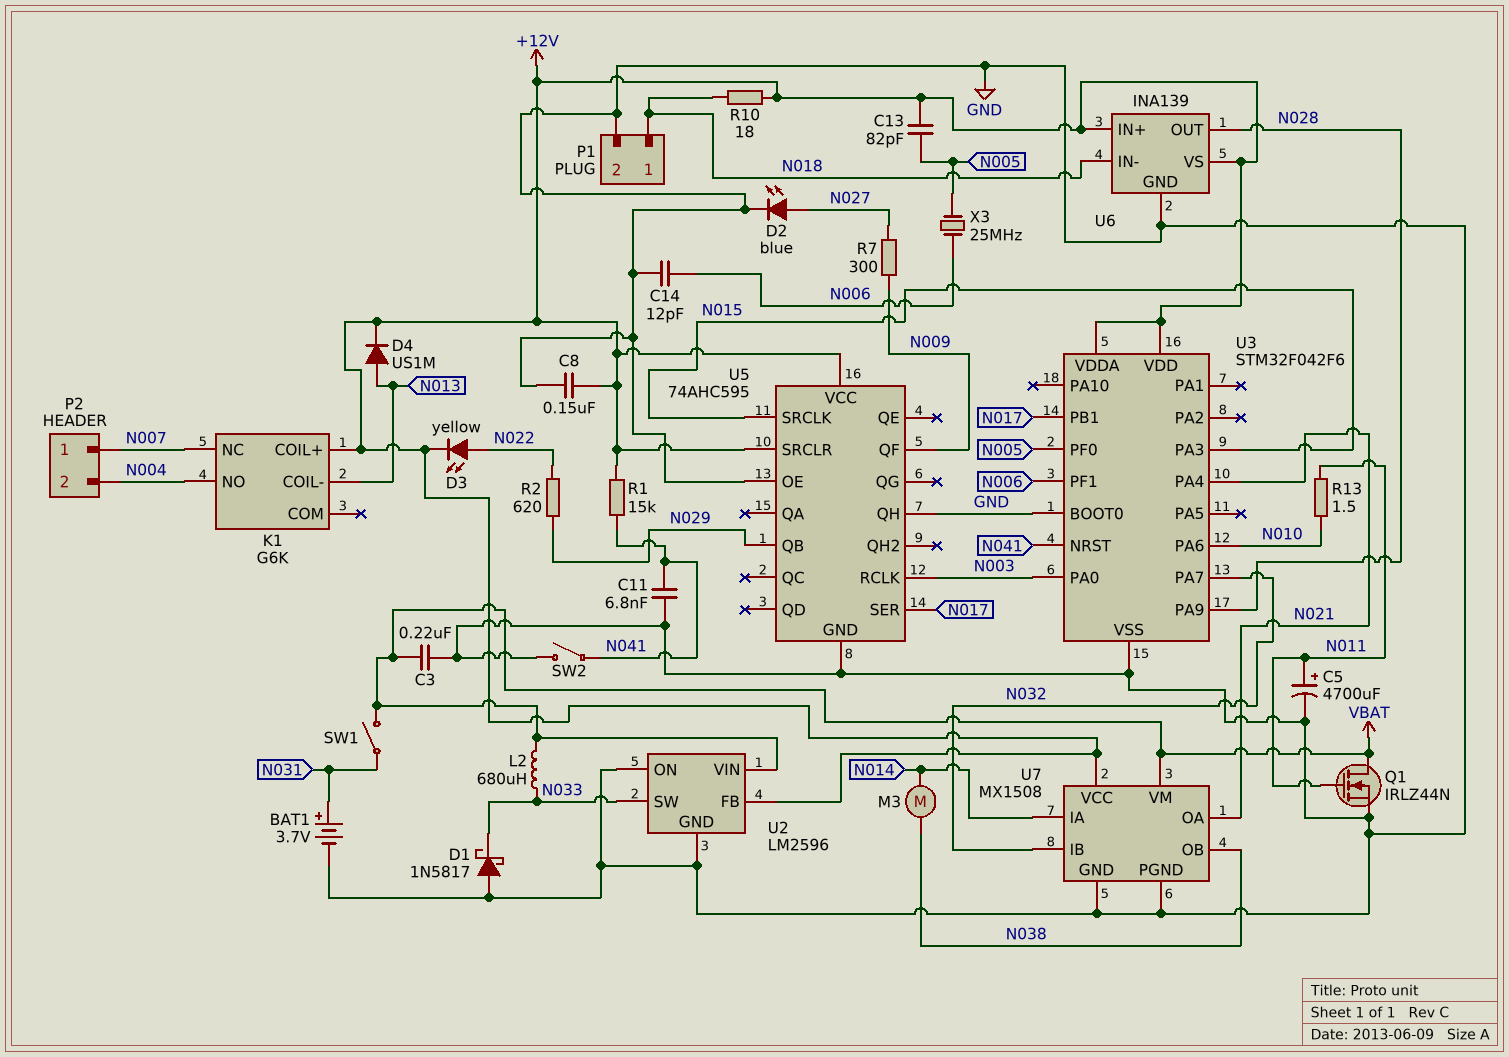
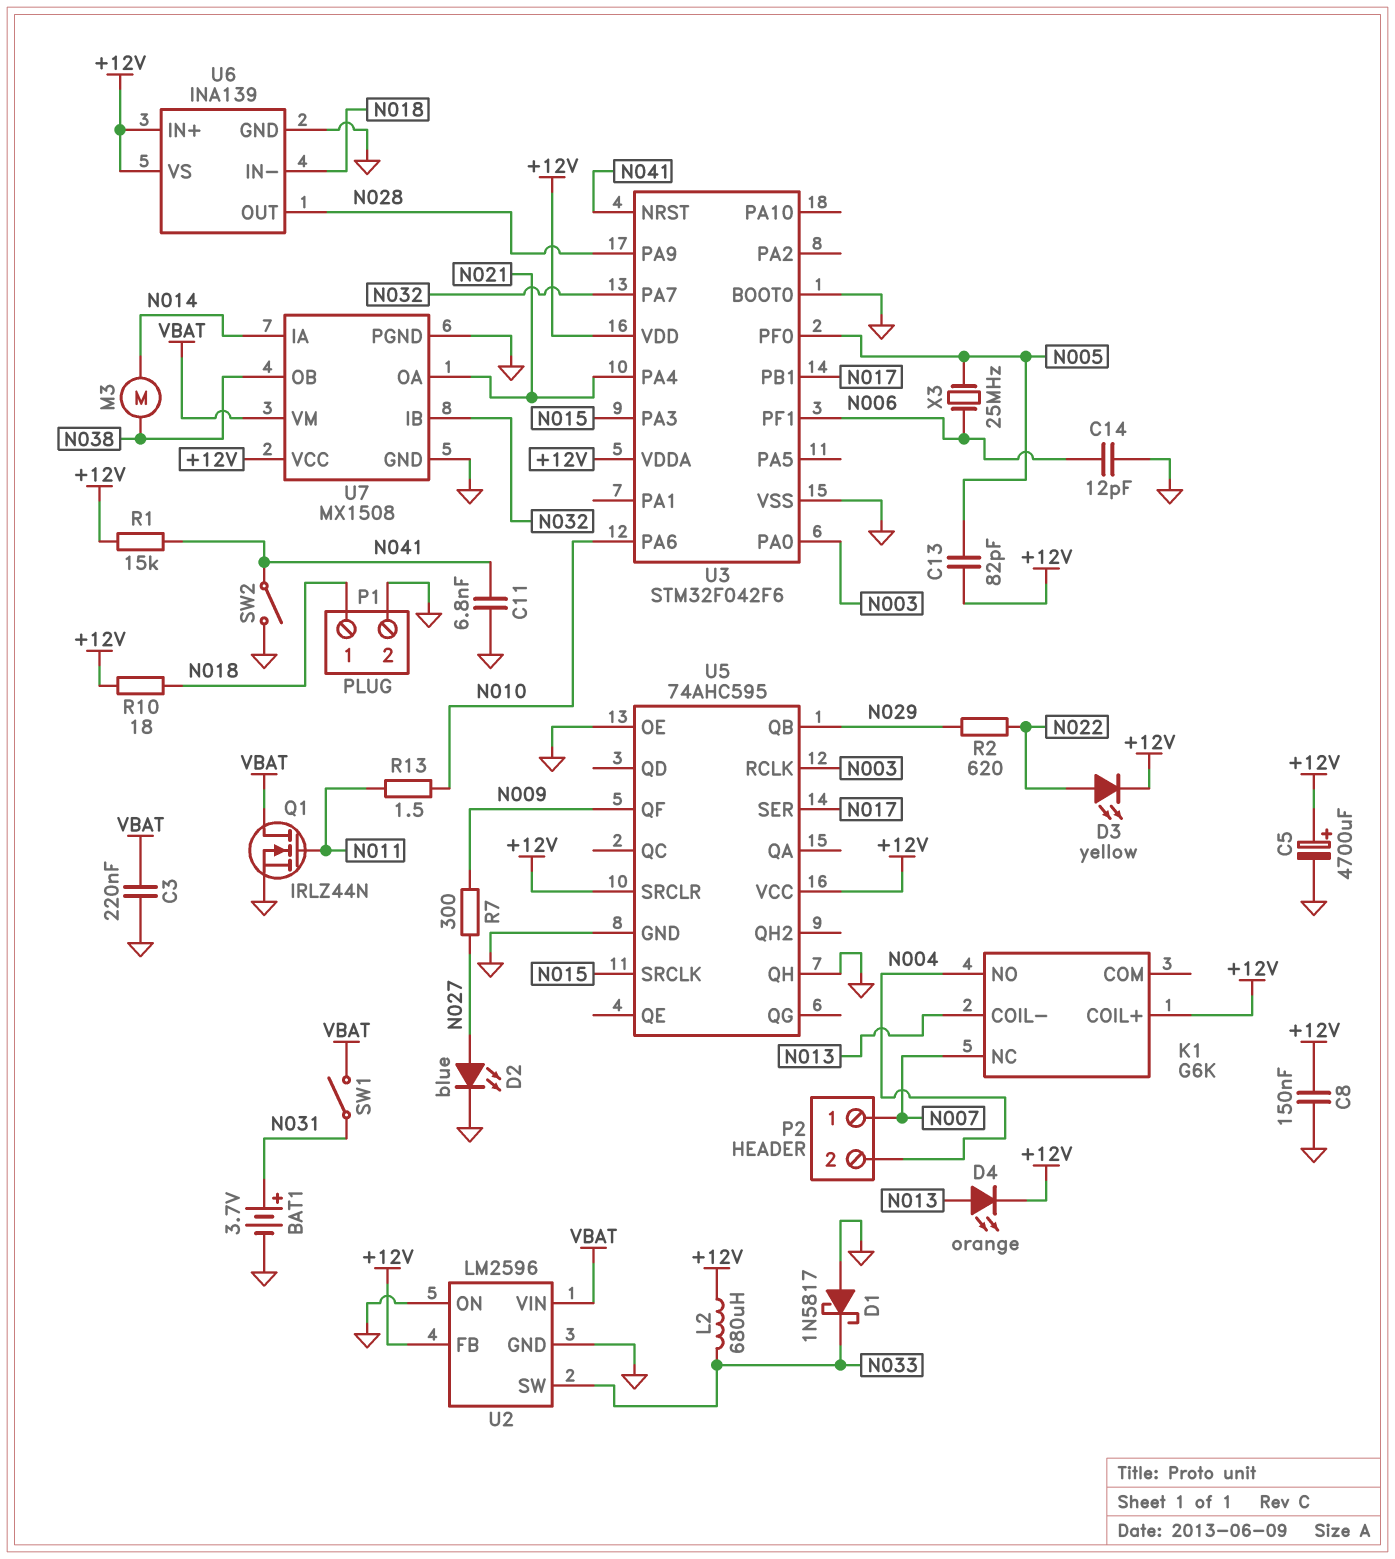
C5: 4700uF (plus N011, minus GND) -> 4700uF (plus +12V, minus GND)
D4: diode US1M (A N013, K +12V) -> LED orange (A N013, K +12V)
L2: 680uH (N033, VBAT) -> 680uH (+12V, N033)

